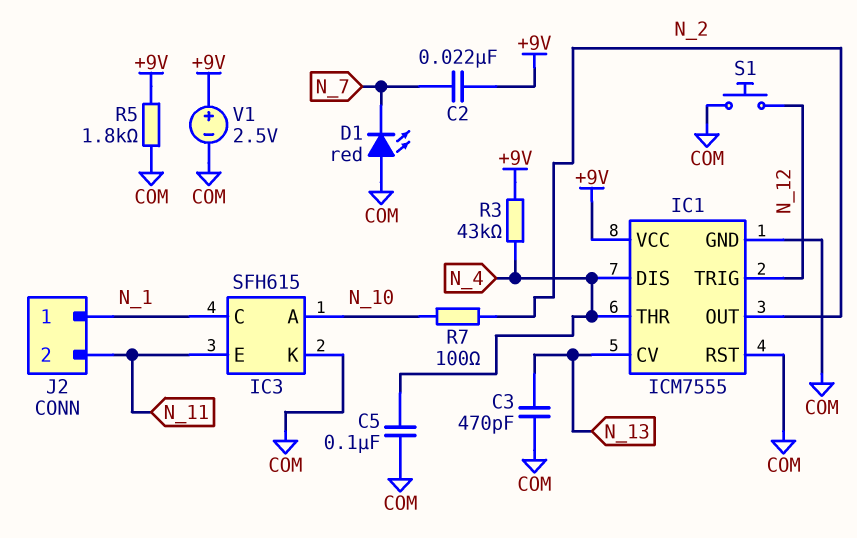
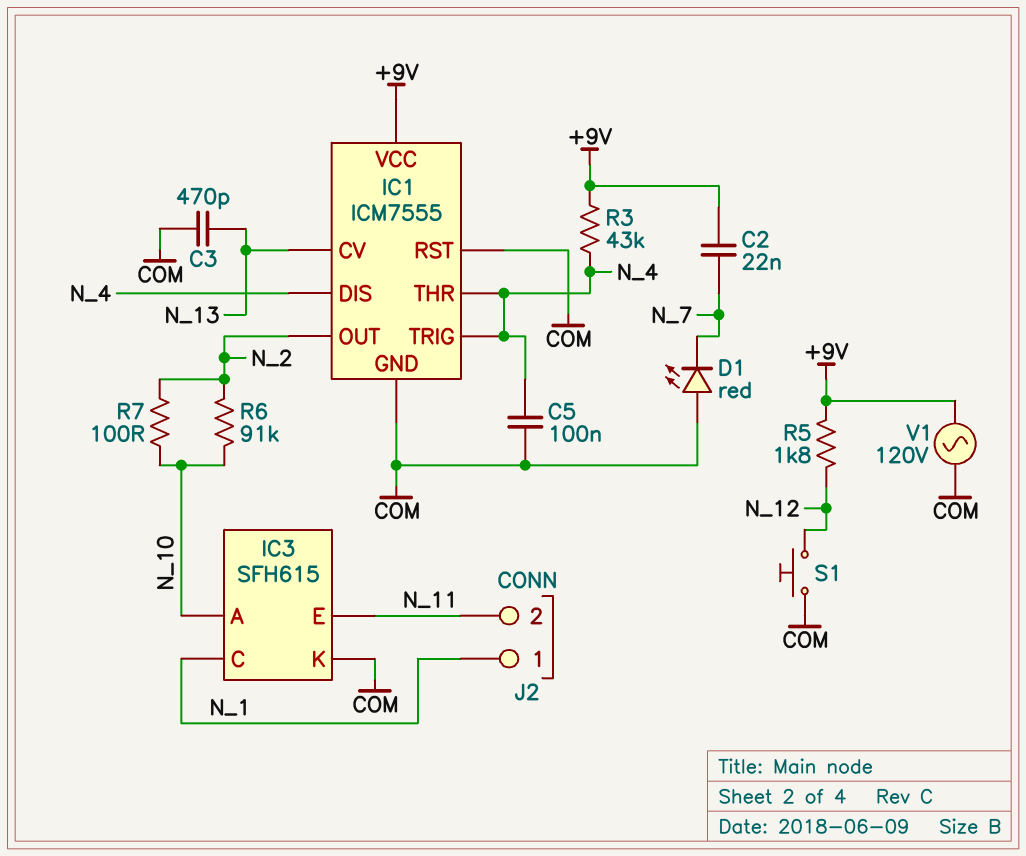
IC1 pin TRIG: N_12 -> N_4
R5: 1.8k (+9V, COM) -> 1.8k (+9V, N_12)
R6: none -> 91k (N_2, N_10)
V1: 2.5V (plus +9V, minus COM) -> AC 120V (+9V, COM)

